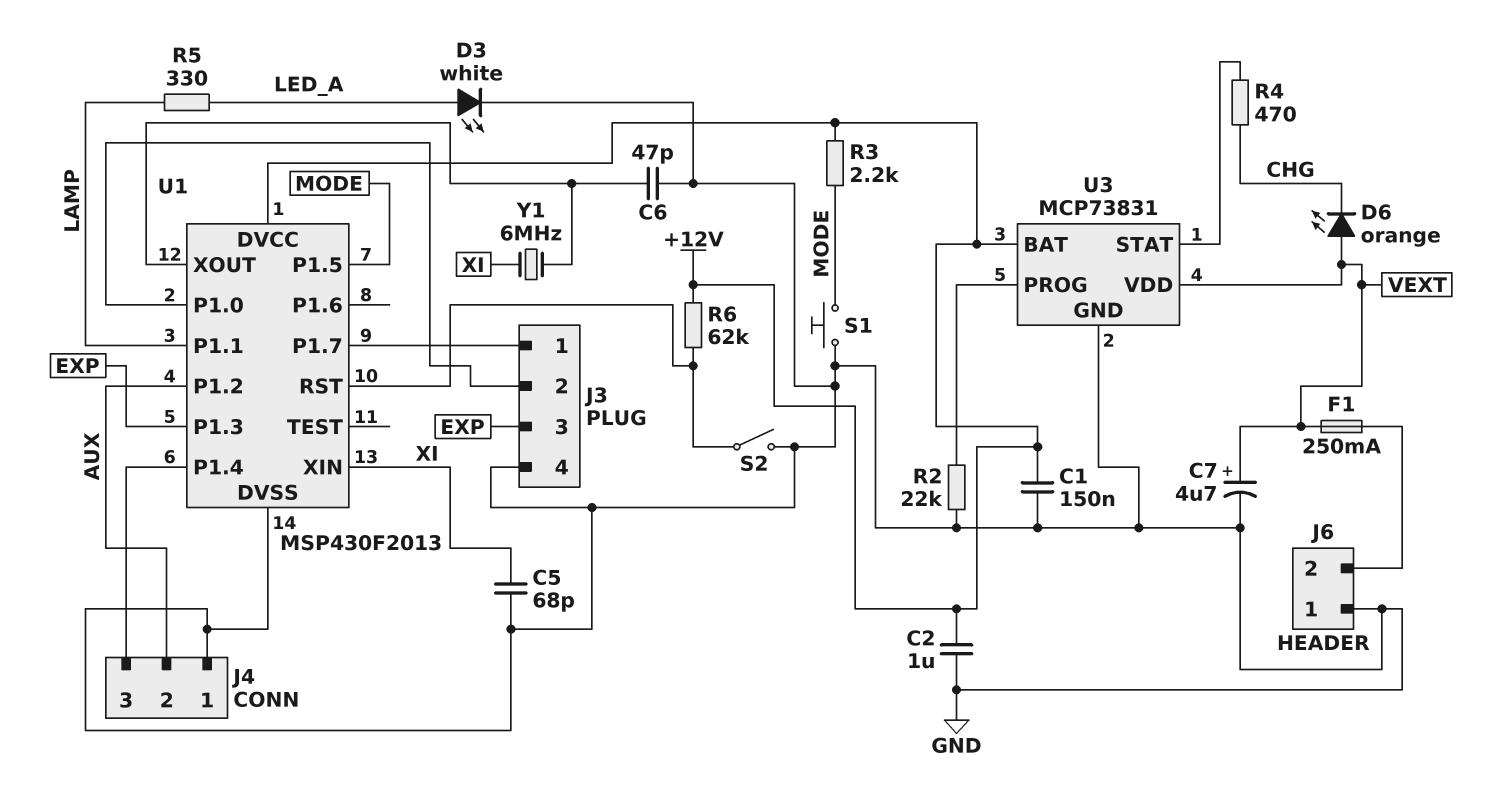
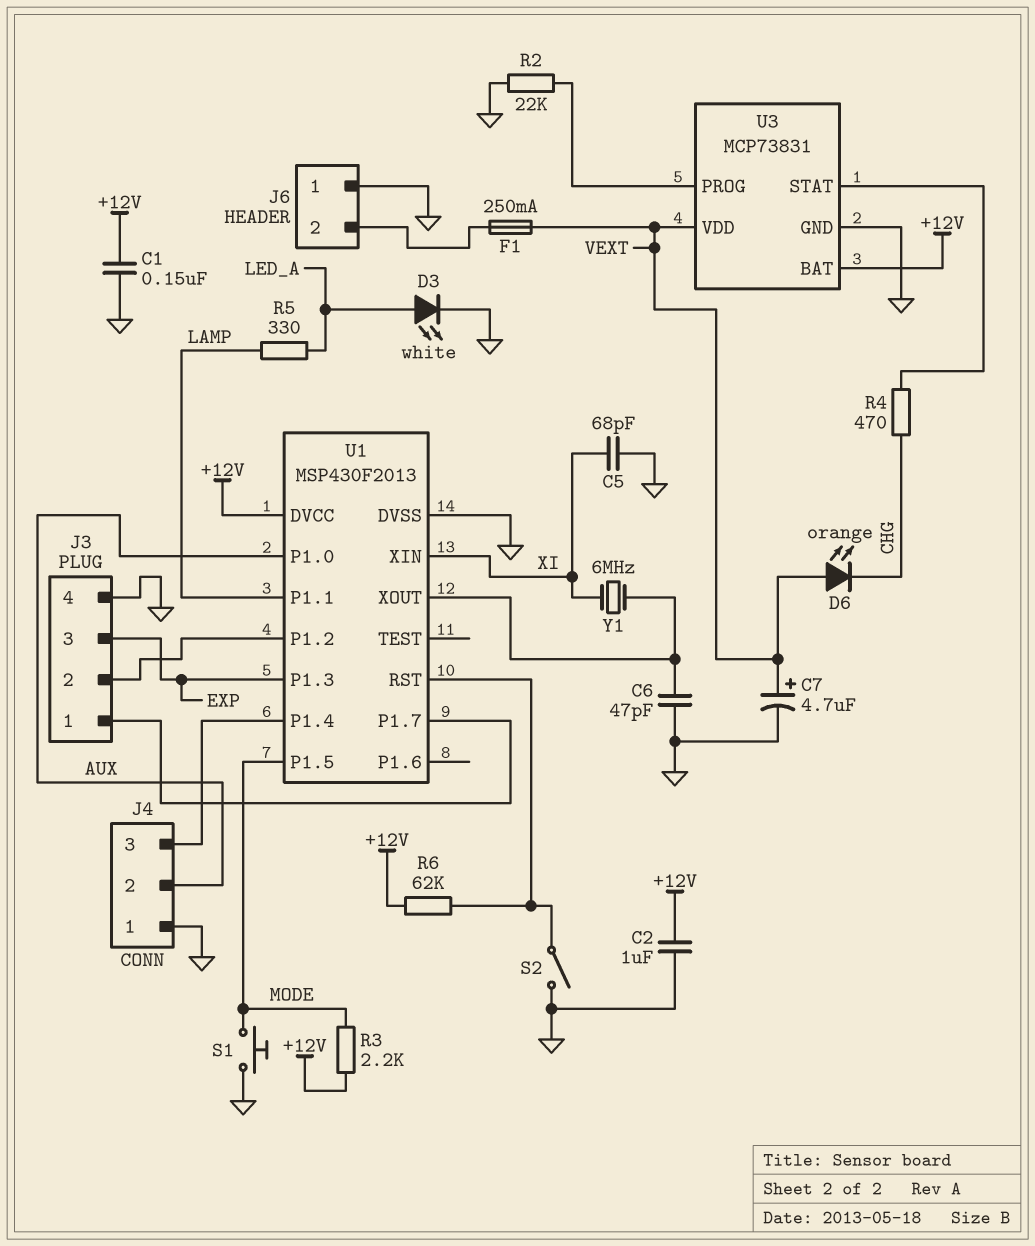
U1 pin P1.0: J3/2 -> AUX
U1 pin P1.2: AUX -> J3/2

